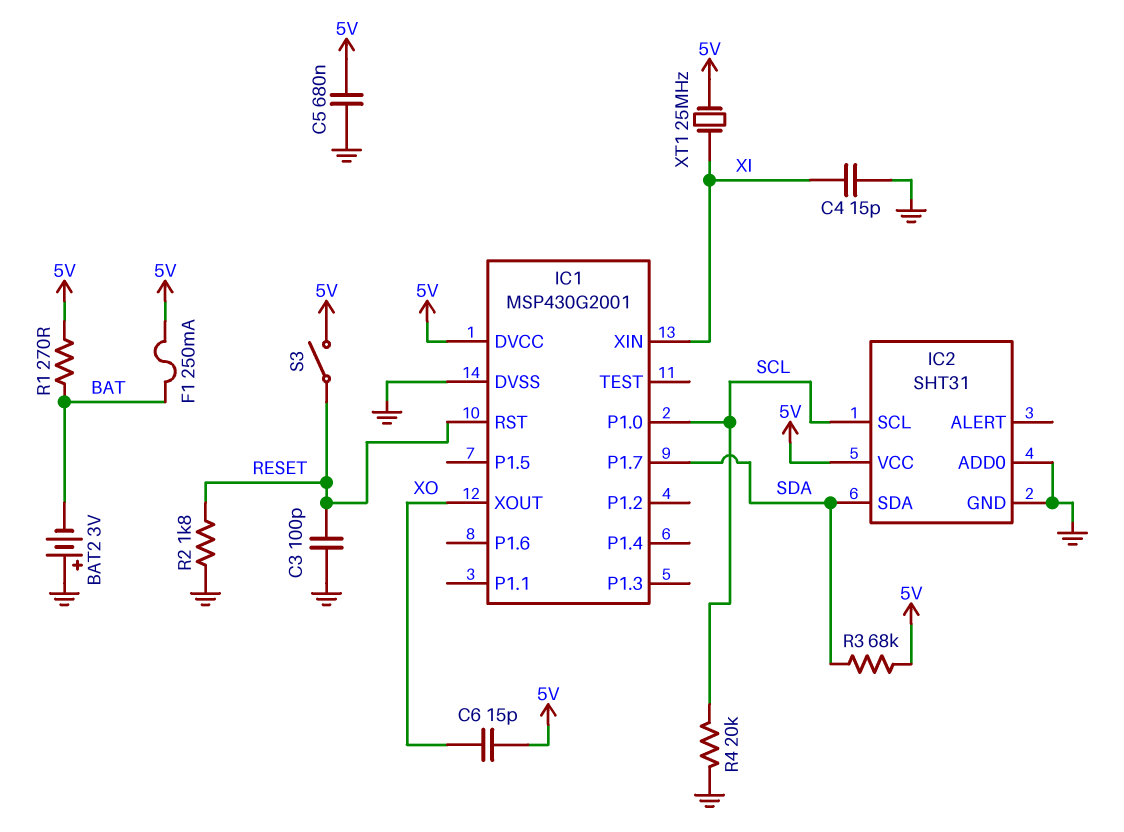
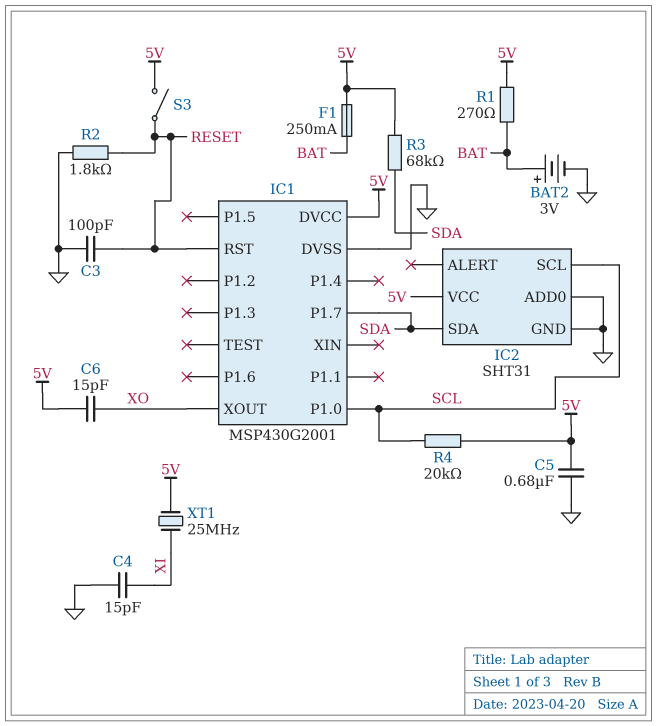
BAT2: 3V (plus GND, minus BAT) -> 3V (plus BAT, minus GND)
IC1 pin XIN: XI -> none
R4: 20k (GND, SCL) -> 20k (5V, SCL)

